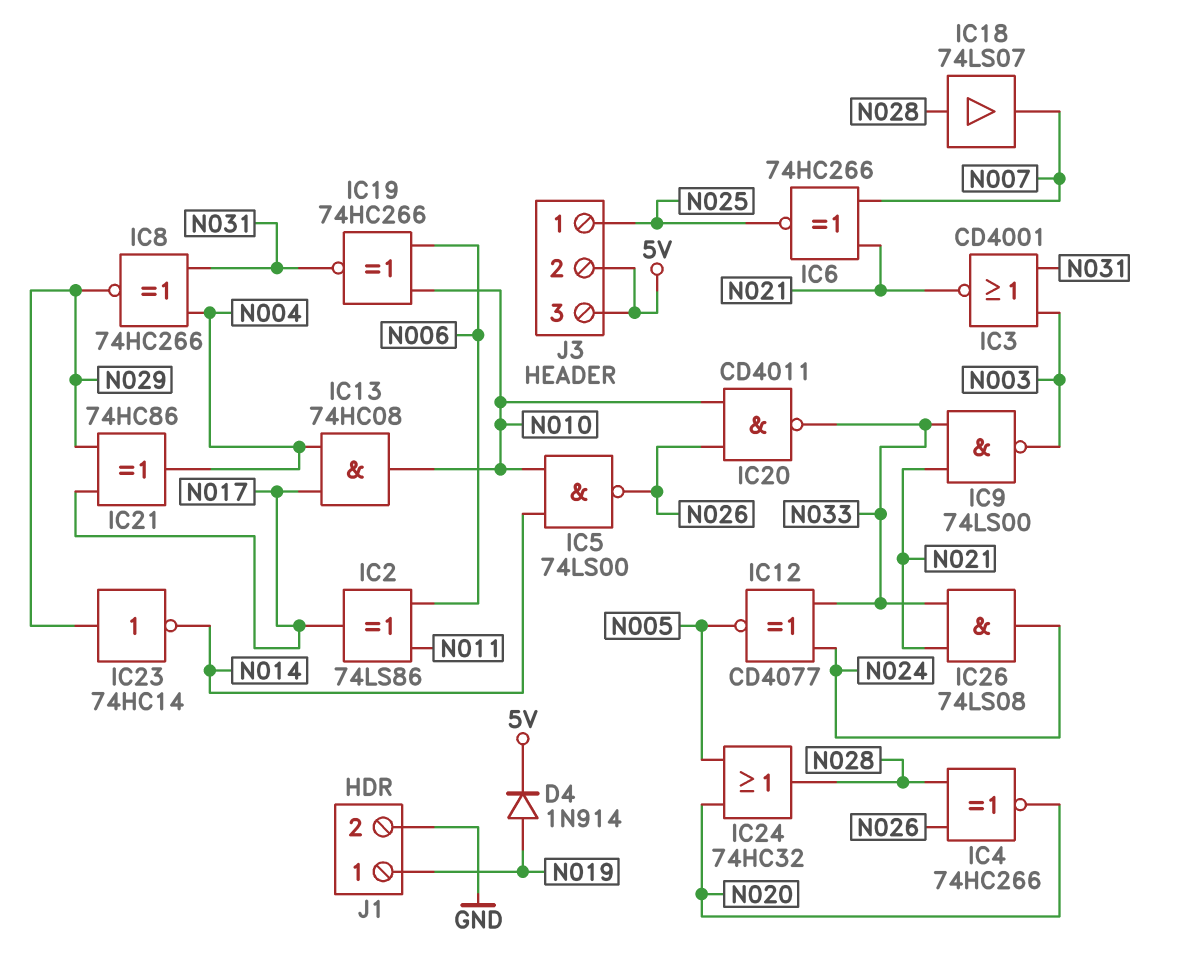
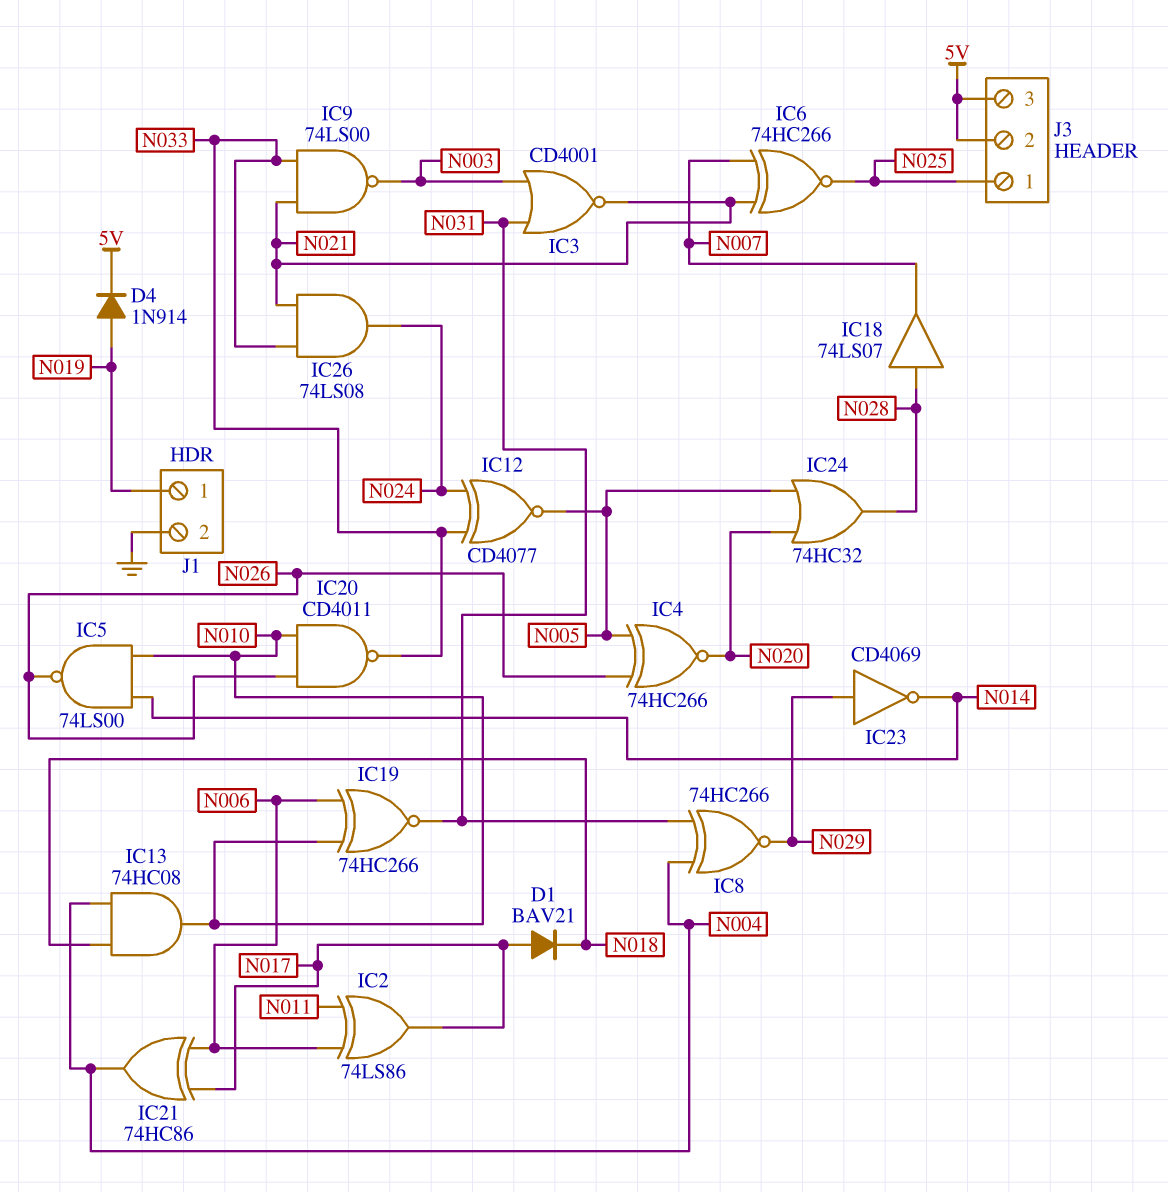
D1: none -> diode BAV21 (A N017, K N018)
IC4: XNOR 74HC266 (in N026, in N028, out N020) -> XNOR 74HC266 (in N005, in N026, out N020)
IC13: AND 74HC08 (in N004, in N017, out N010) -> AND 74HC08 (in N004, in N018, out N010)
IC21: XOR 74HC86 (in N017, in N029, out N004) -> XOR 74HC86 (in N006, in N017, out N004)
IC23: NOT 74HC14 (in N029, out N014) -> NOT CD4069 (in N029, out N014)

